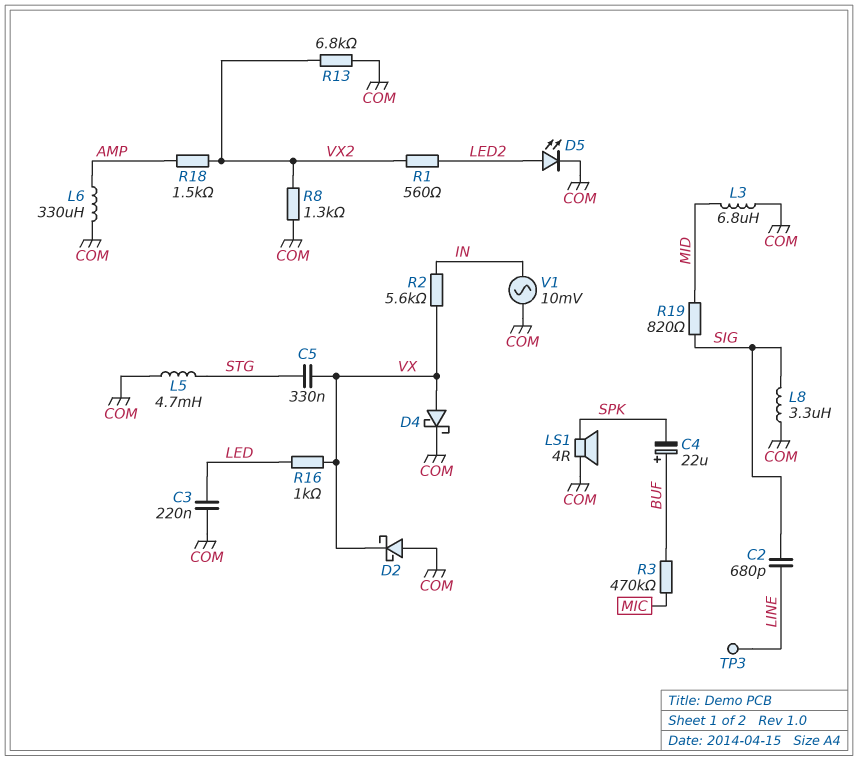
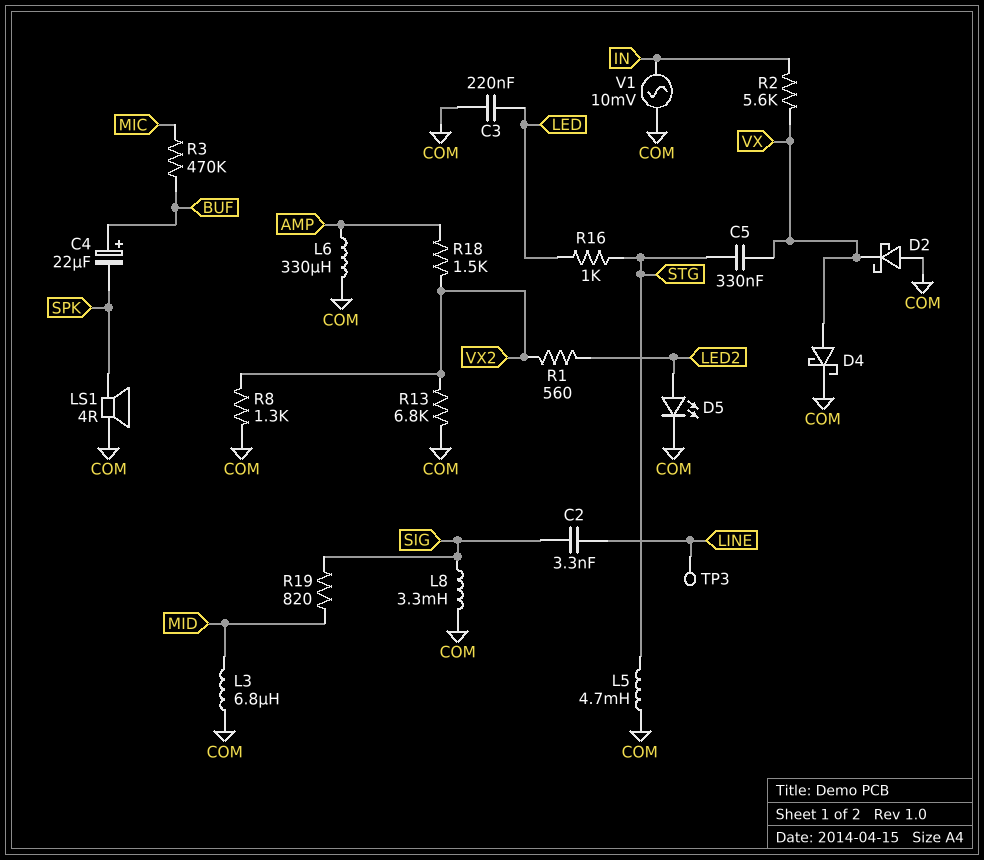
C2: 680pF (LINE, SIG) -> 3.3nF (LINE, SIG)
L8: 3.3uH (COM, SIG) -> 3.3mH (COM, SIG)
R16: 1k (LED, VX) -> 1k (LED, STG)

